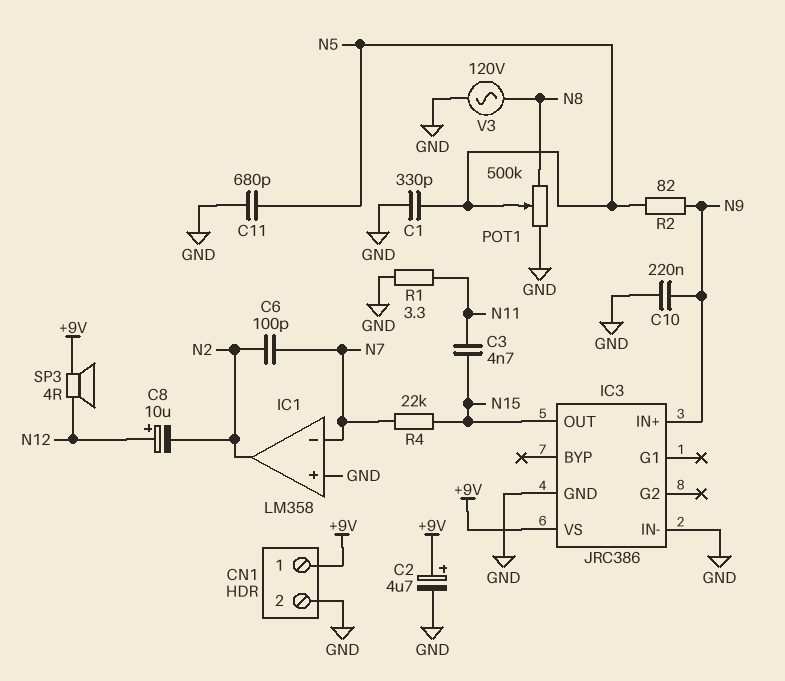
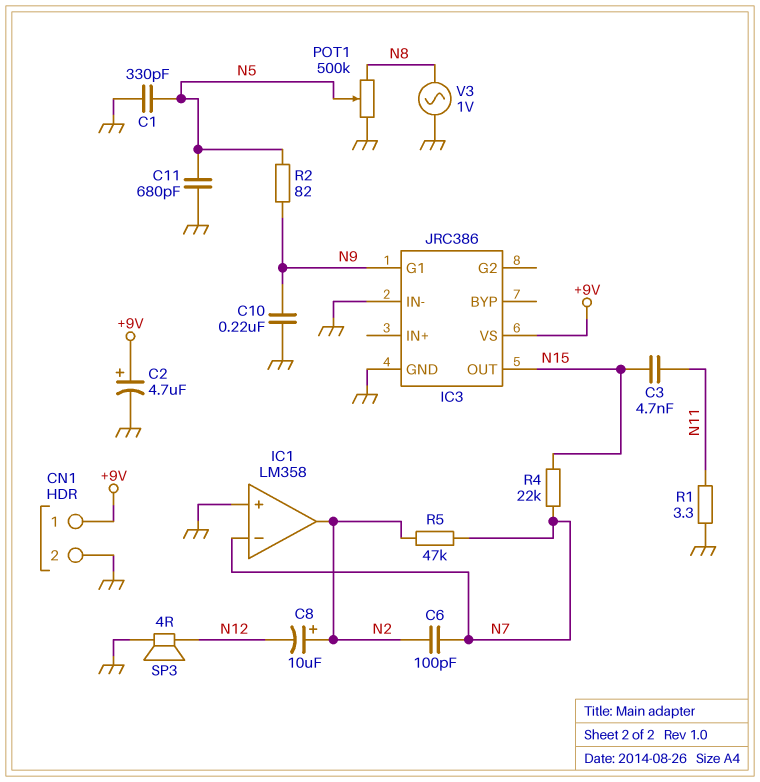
C8: 10uF (plus N12, minus N2) -> 10uF (plus N2, minus N12)
IC3 pin G1: none -> N9
IC3 pin IN+: N9 -> none
R5: none -> 47k (N2, N7)
SP3: speaker 4R (+9V, N12) -> speaker 4R (GND, N12)
V3: AC 120V (GND, N8) -> AC 1V (GND, N8)

